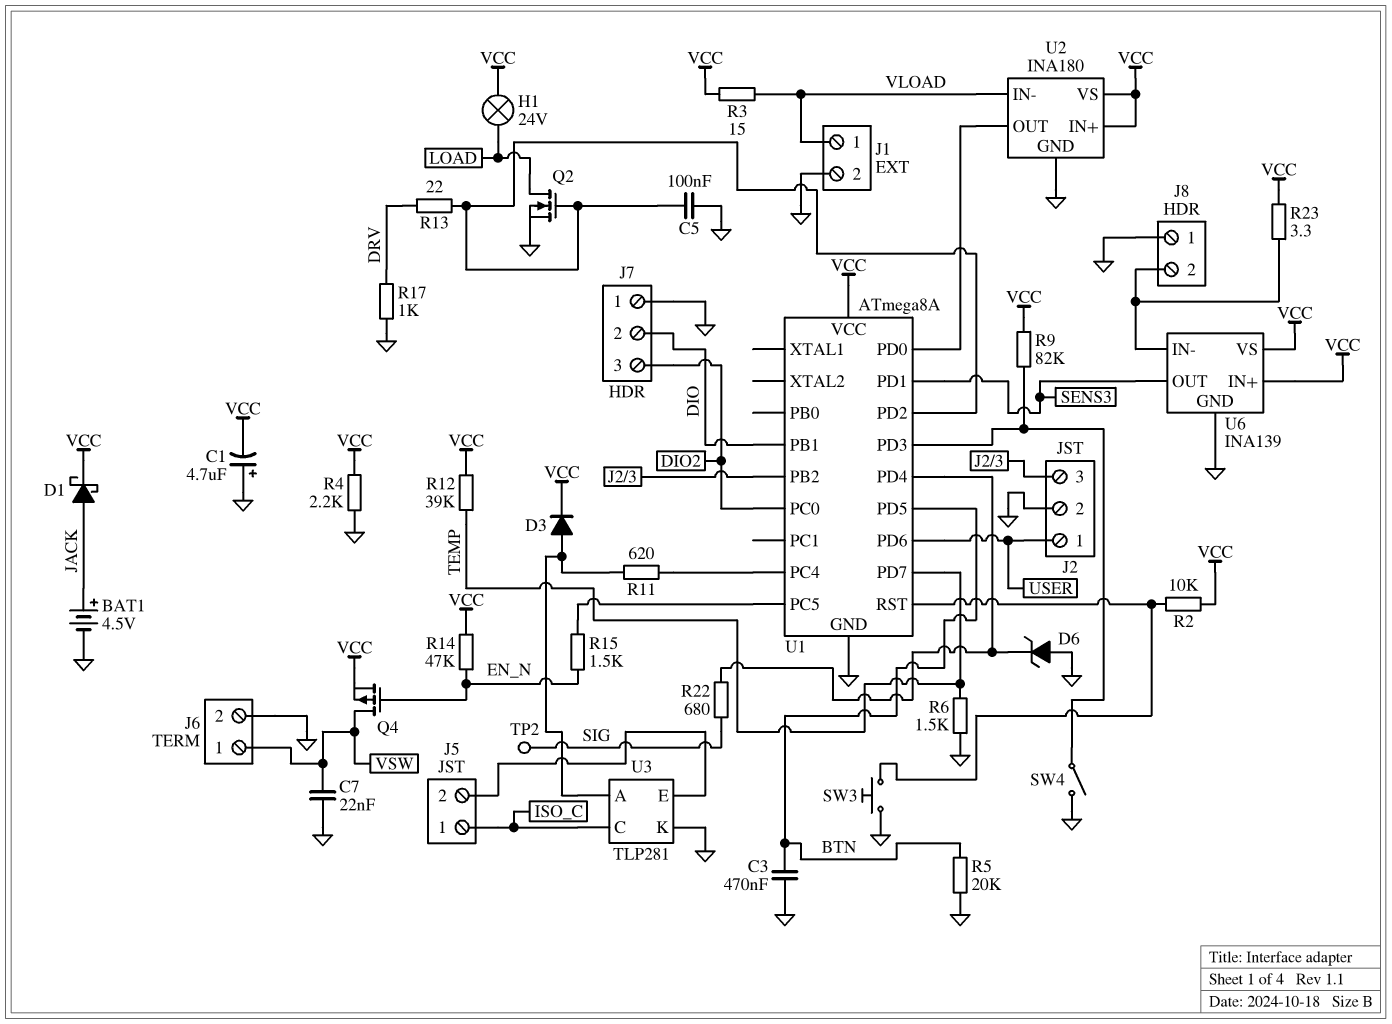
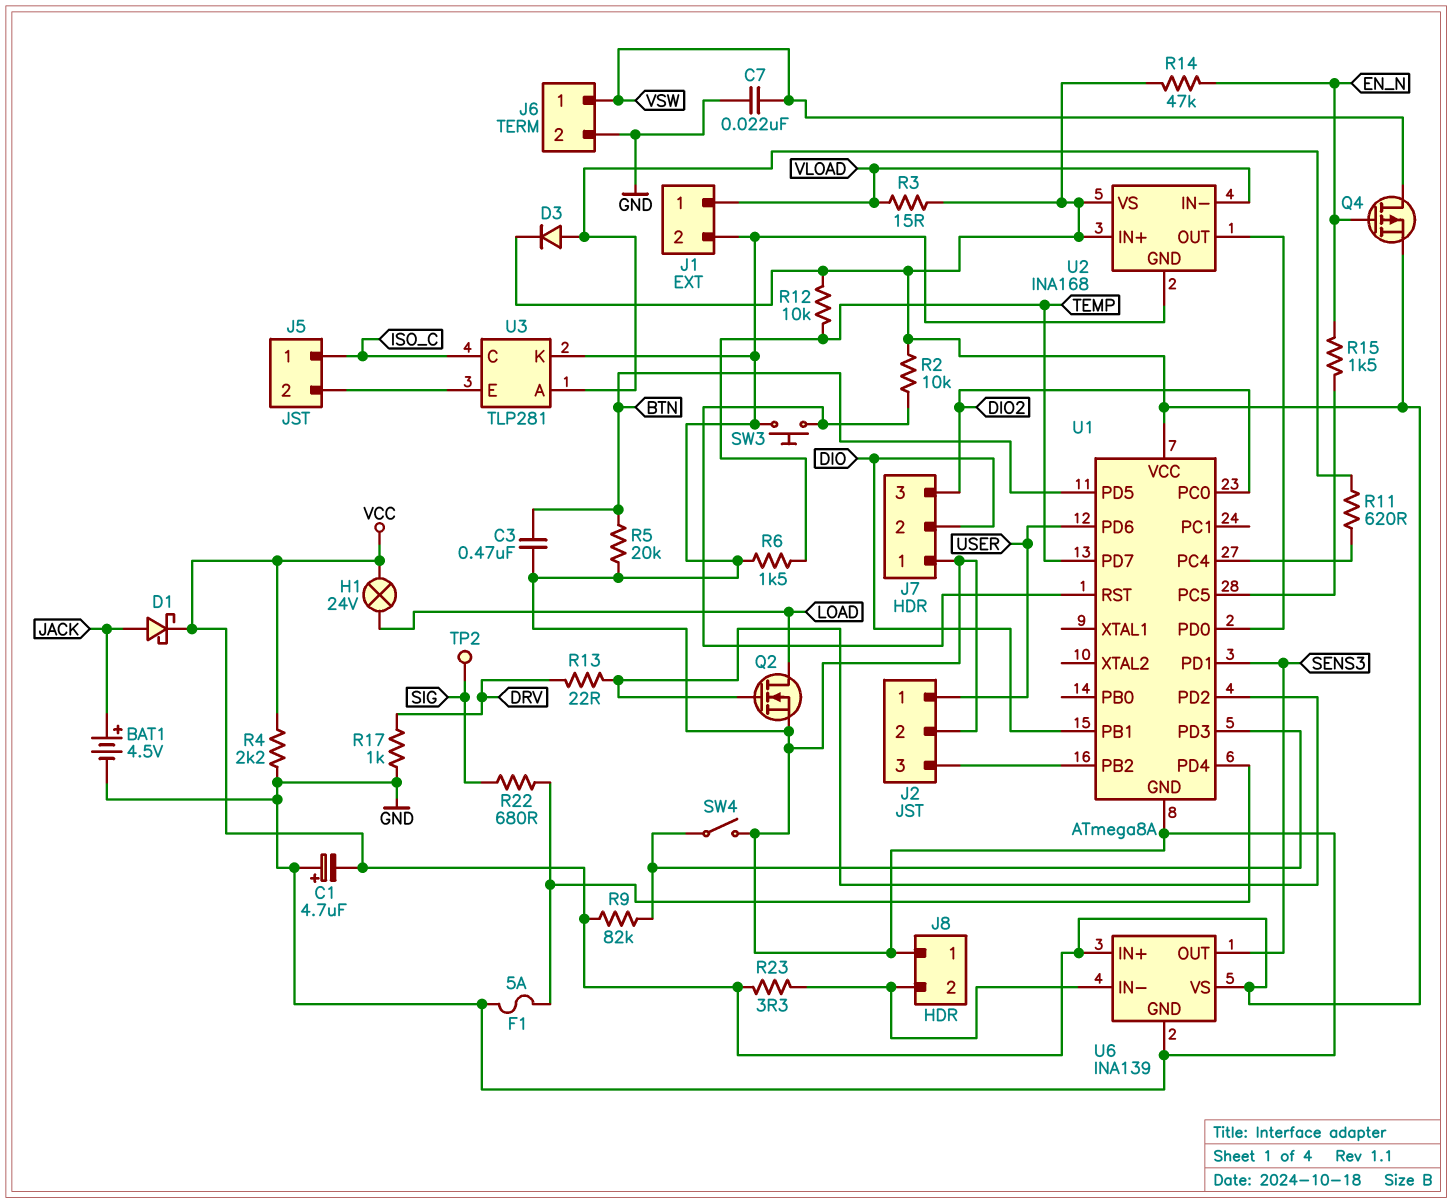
C5: 100nF (GND, U1/PD2) -> none
D6: zener (A GND, K U1/PD4) -> none
F1: none -> 5A (GND, U1/PD4)
R12: 39k (TEMP, VCC) -> 10k (TEMP, VCC)
U2: INA180 -> INA168

